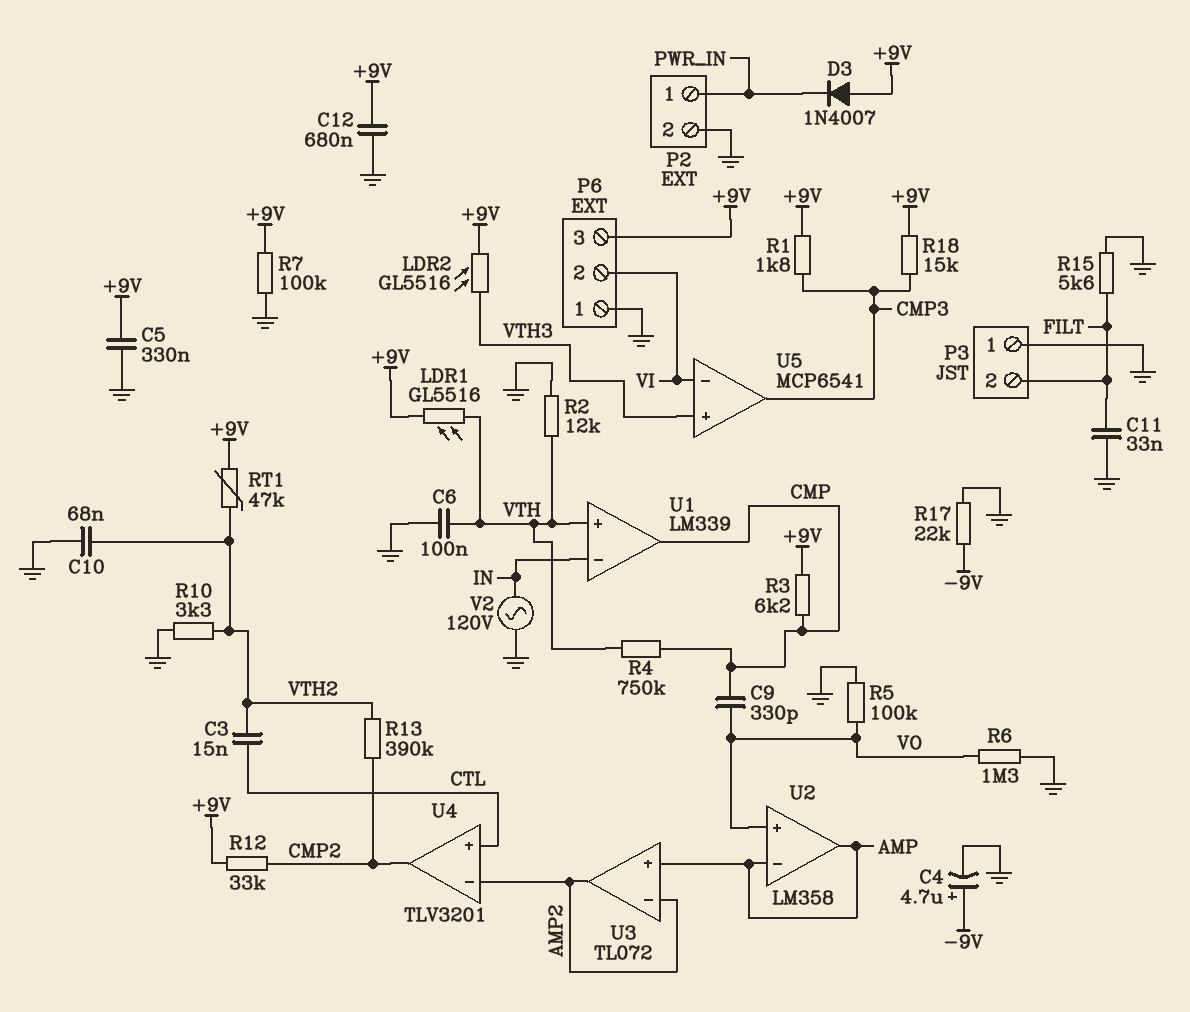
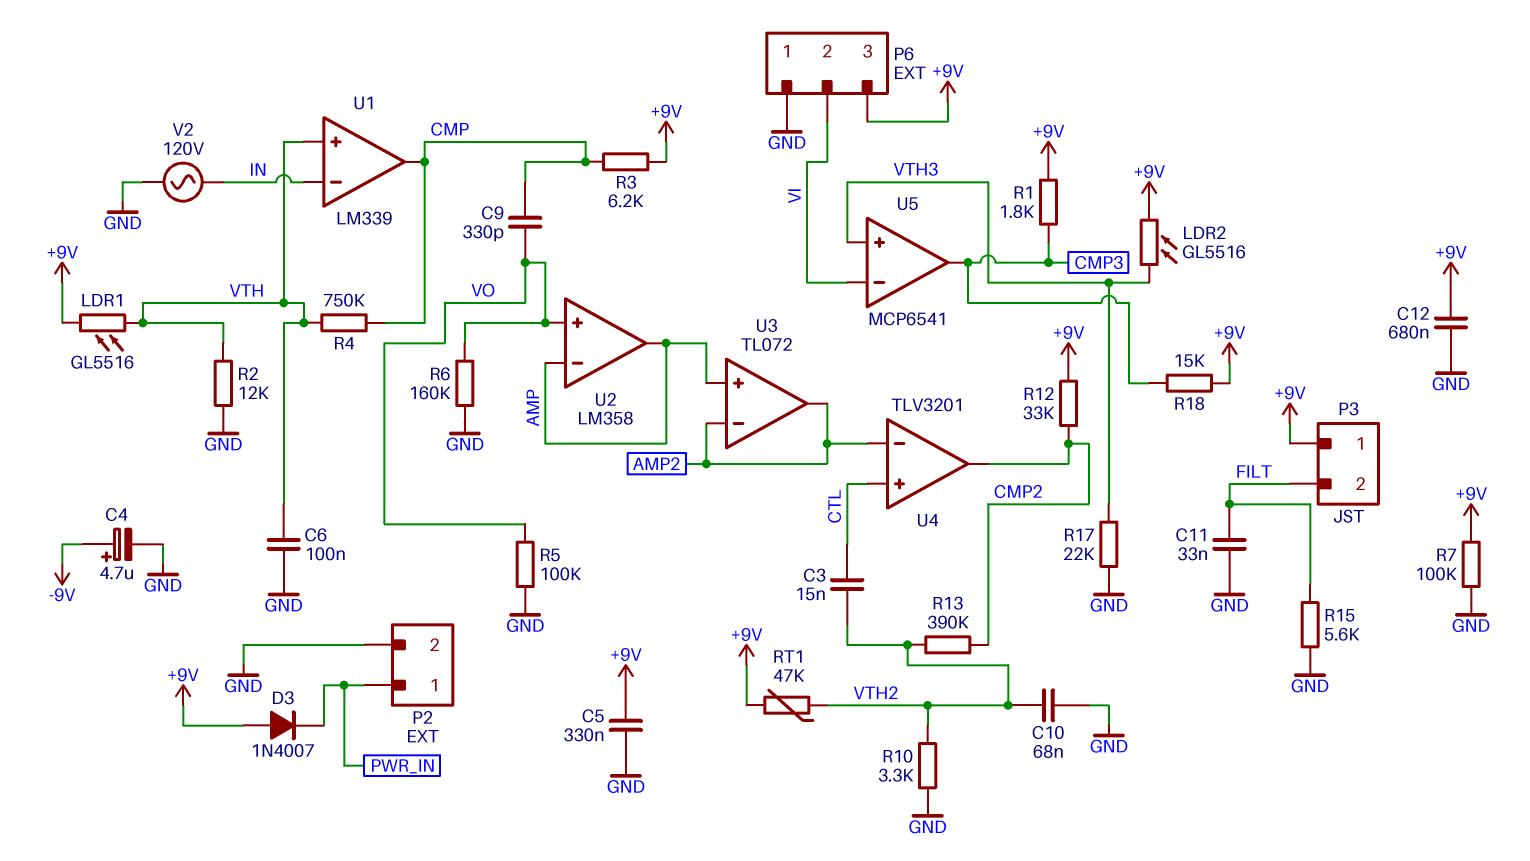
P3 pin 1: GND -> +9V
R6: 1.3M (GND, VO) -> 160k (GND, VO)
R17: 22k (-9V, GND) -> 22k (GND, VTH3)

